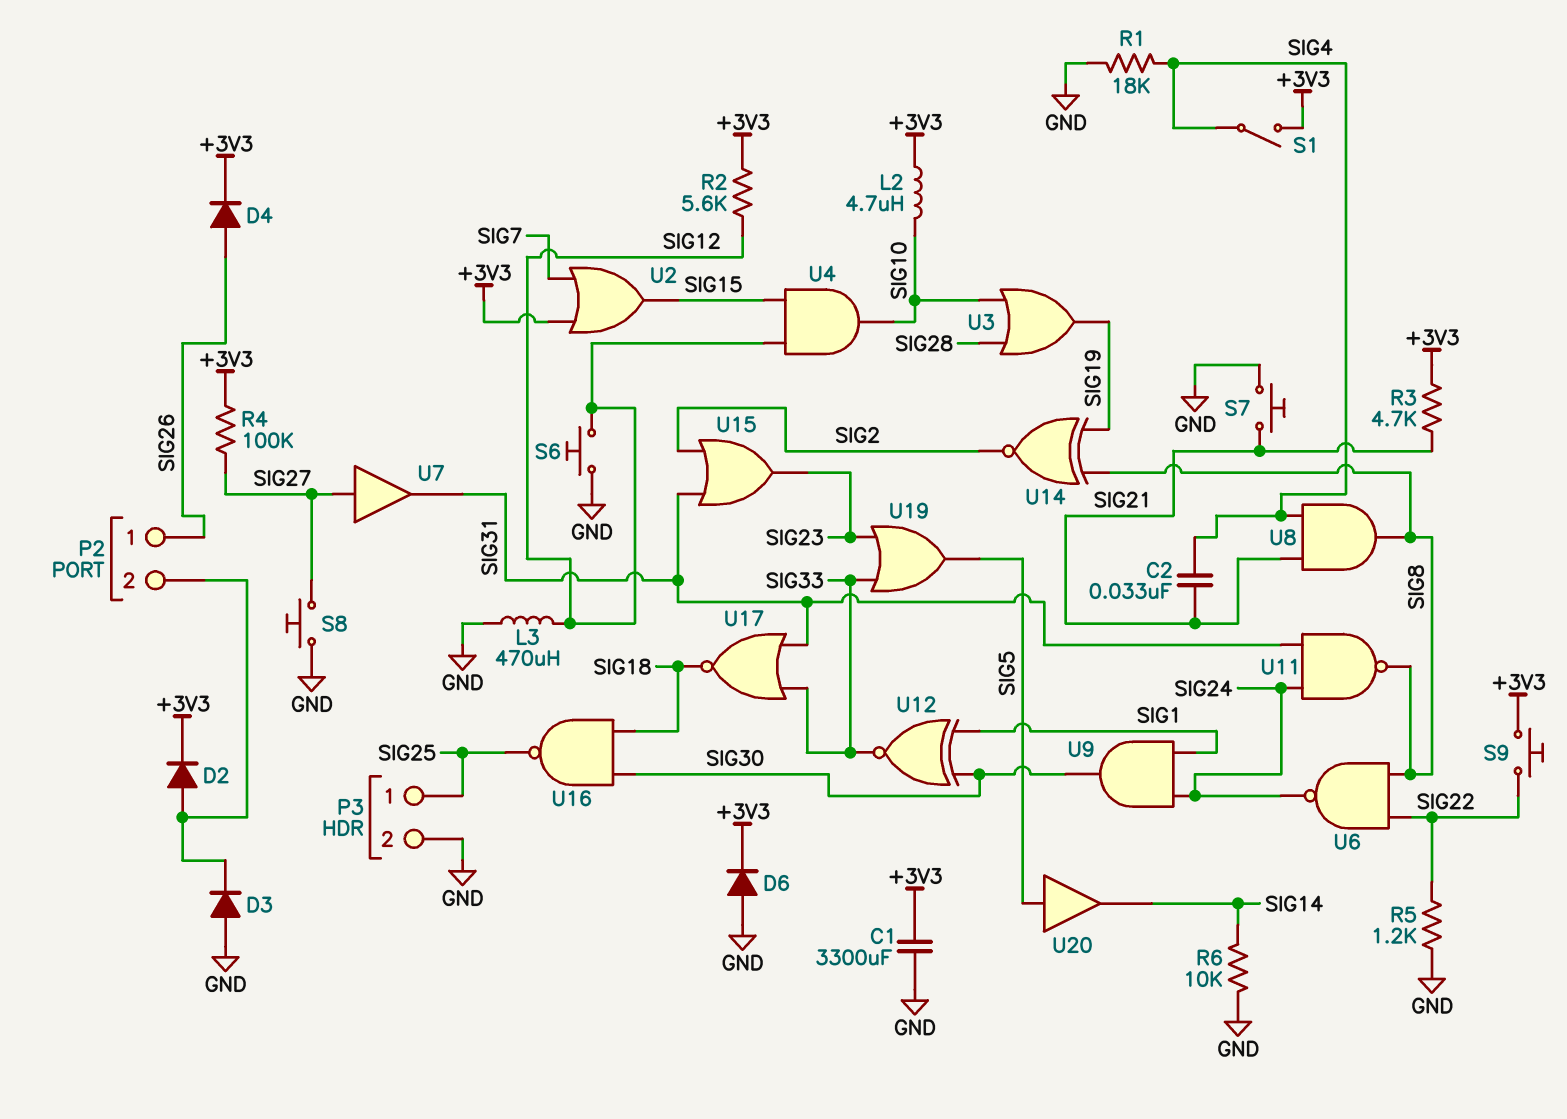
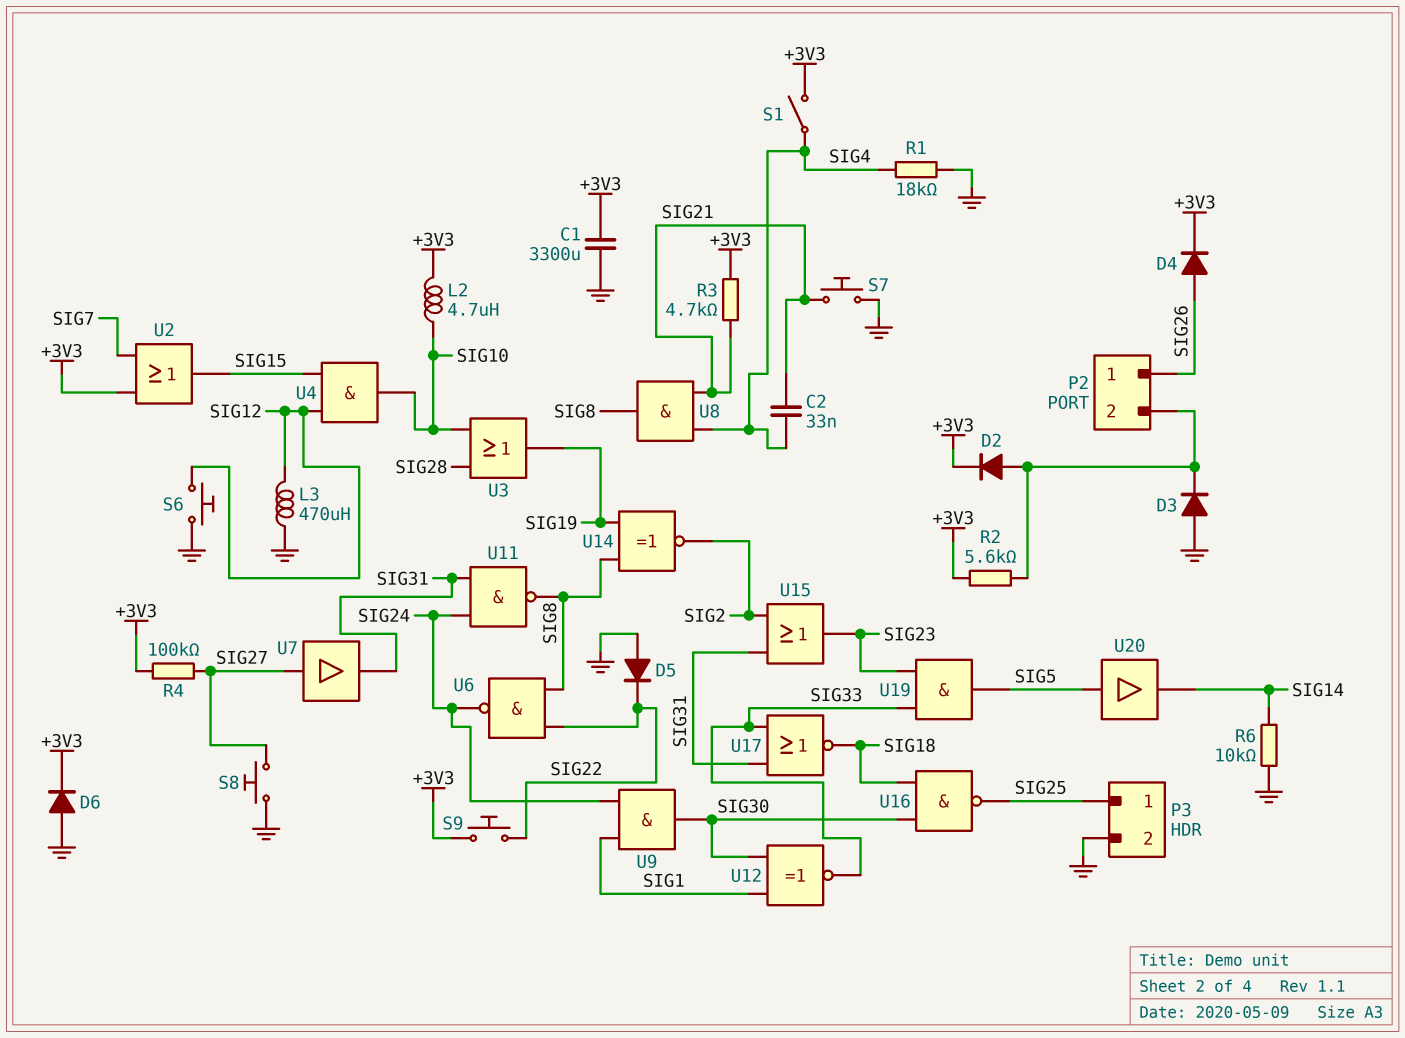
D5: none -> diode (A GND, K SIG22)
R2: 5.6k (+3V3, SIG12) -> 5.6k (+3V3, P2/2)
R5: 1.2k (GND, SIG22) -> none
U19: OR (in SIG23, in SIG33, out SIG5) -> AND (in SIG23, in SIG33, out SIG5)

